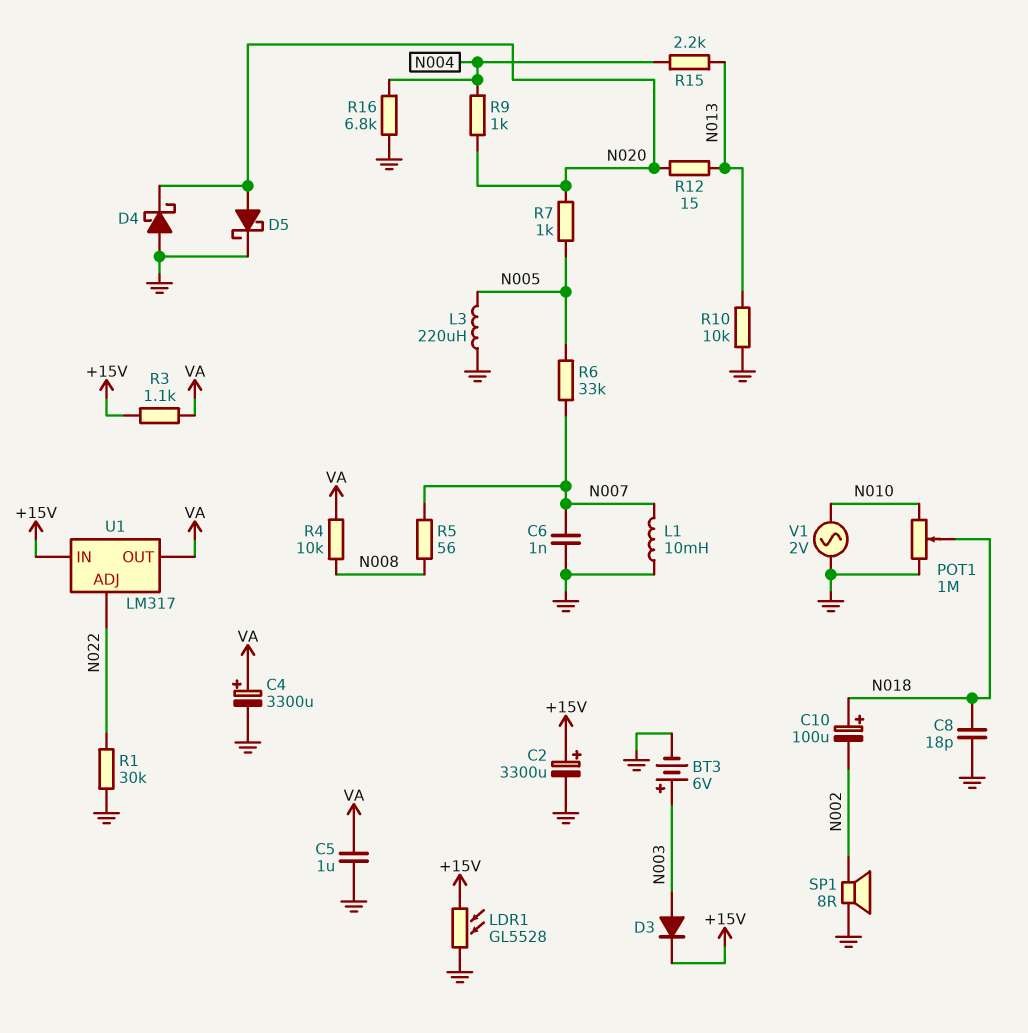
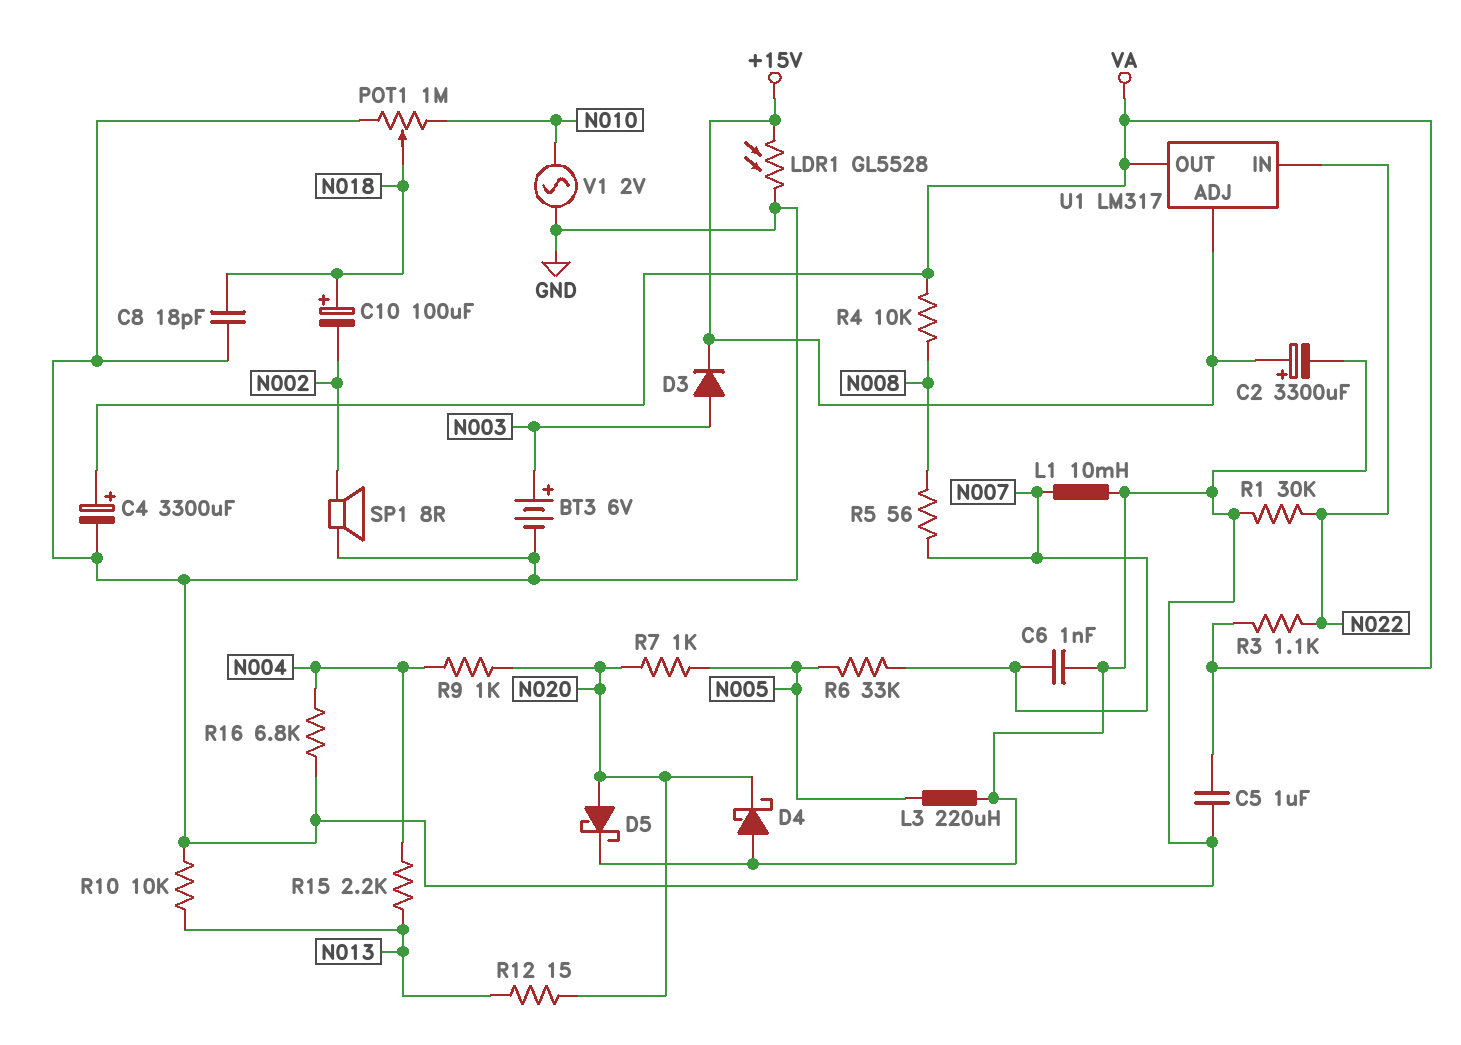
R3: 1.1k (+15V, VA) -> 1.1k (N022, VA)
U1 pin ADJ: N022 -> +15V
U1 pin IN: +15V -> N022

